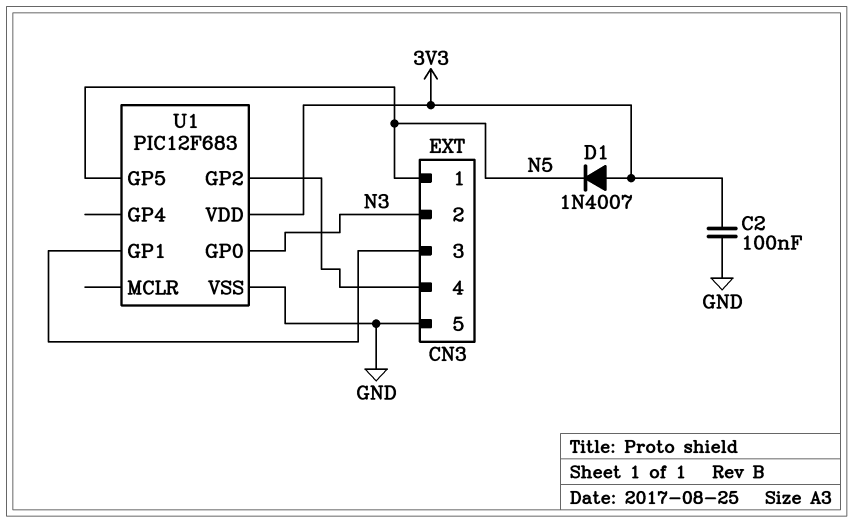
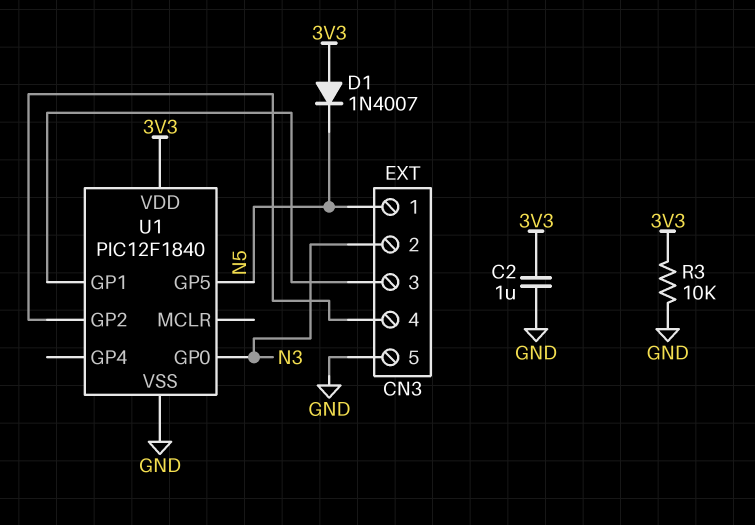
C2: 100nF (3V3, GND) -> 1uF (3V3, GND)
R3: none -> 10k (3V3, GND)
U1: PIC12F683 -> PIC12F1840

